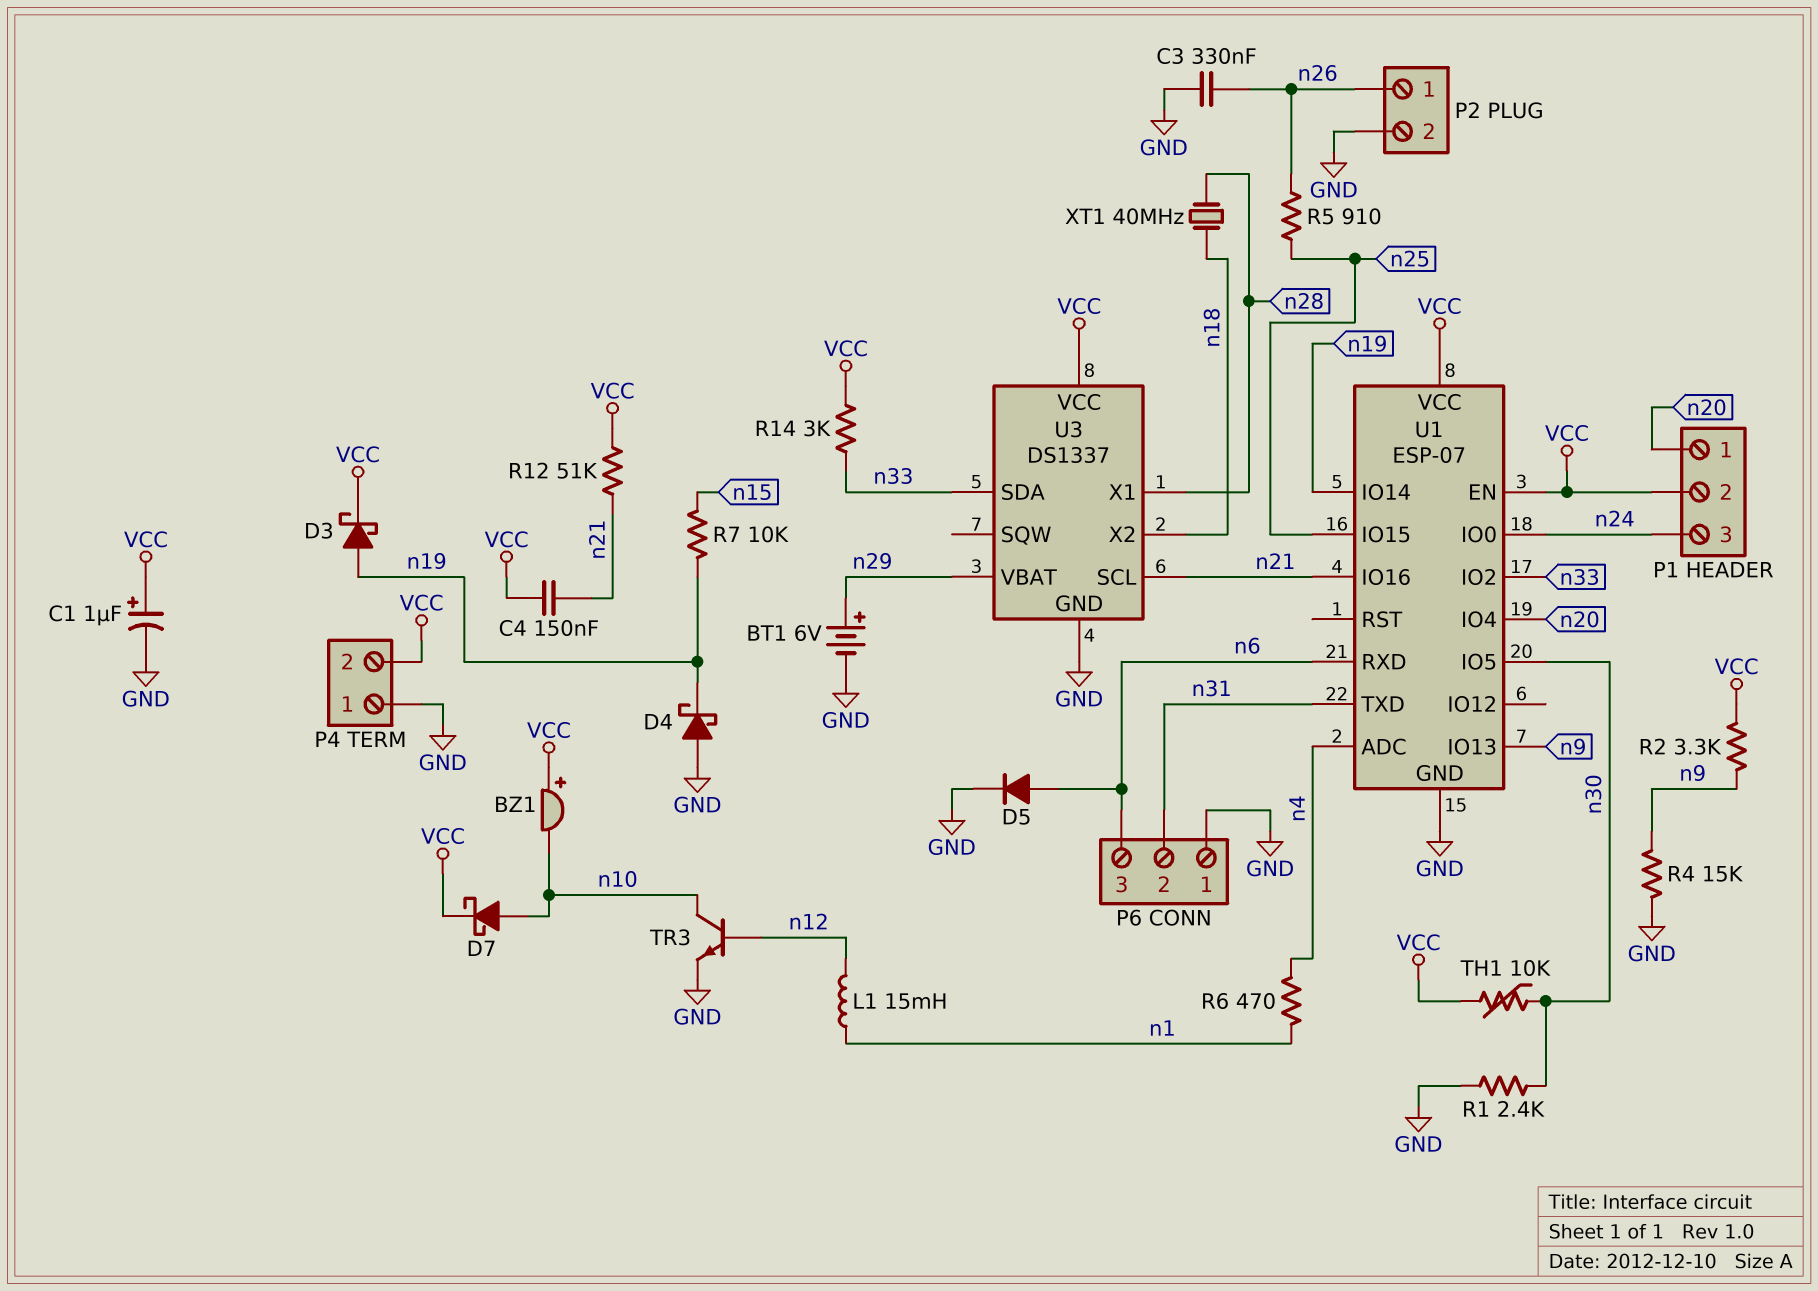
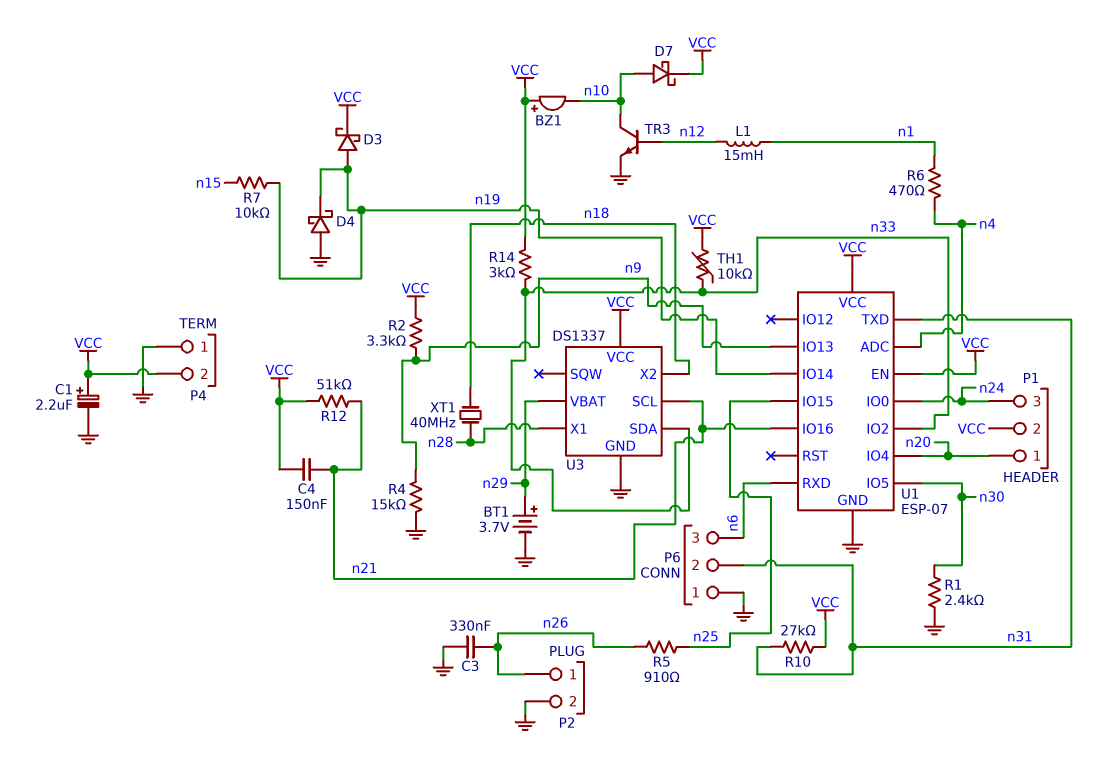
BT1: 6V (plus n29, minus GND) -> 3.7V (plus n29, minus GND)
C1: 1uF (plus VCC, minus GND) -> 2.2uF (plus VCC, minus GND)
D5: diode (A n6, K GND) -> none
R10: none -> 27k (VCC, n31)
TH1: 10k (VCC, n30) -> 10k (VCC, n33)

